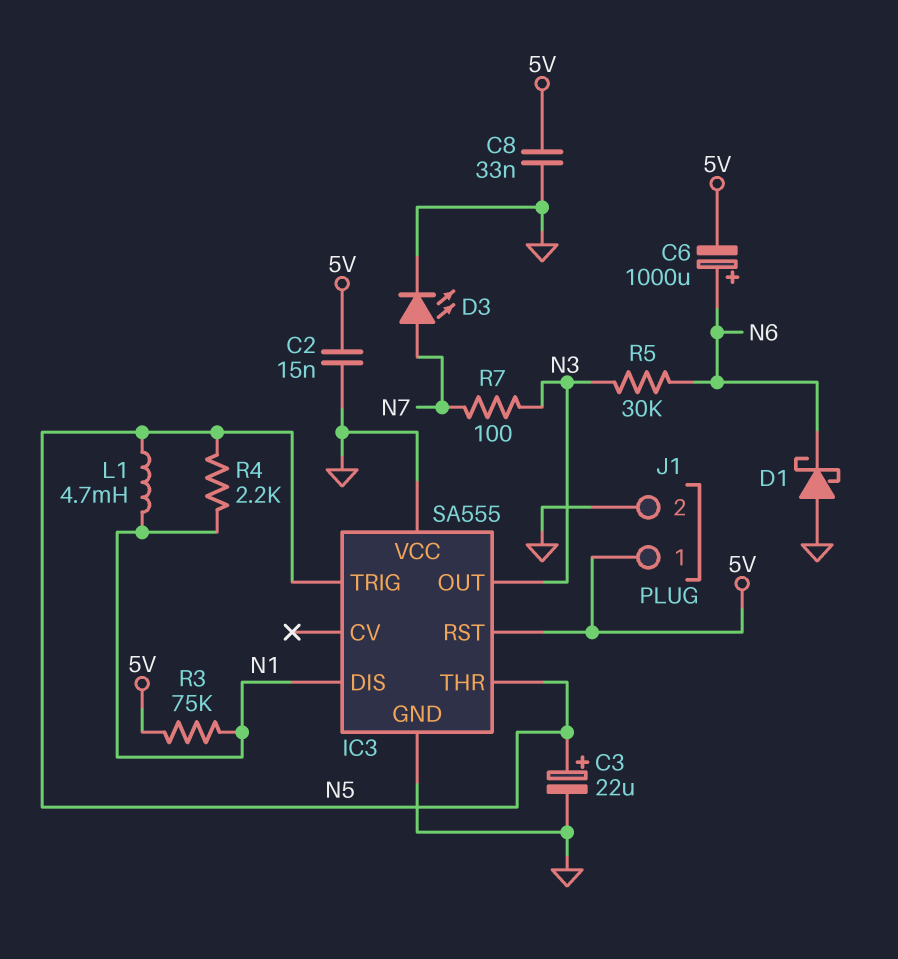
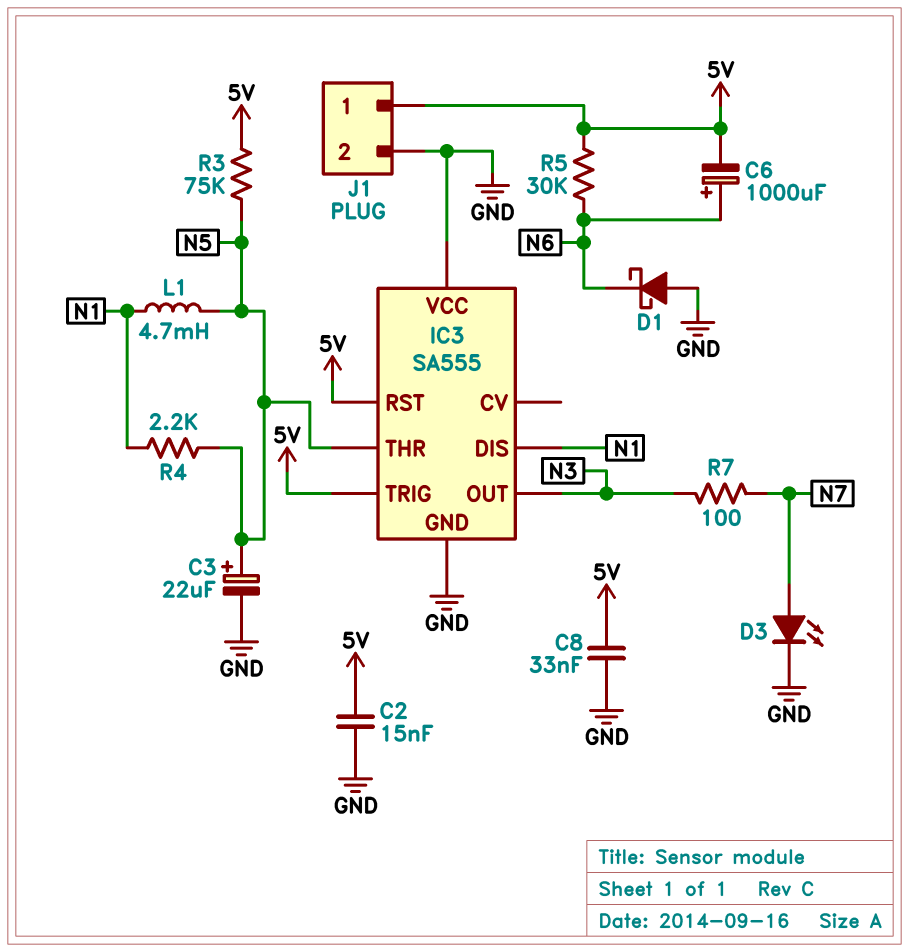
IC3 pin TRIG: N5 -> 5V
R3: 75k (5V, N1) -> 75k (5V, N5)
R5: 30k (N3, N6) -> 30k (5V, N6)

